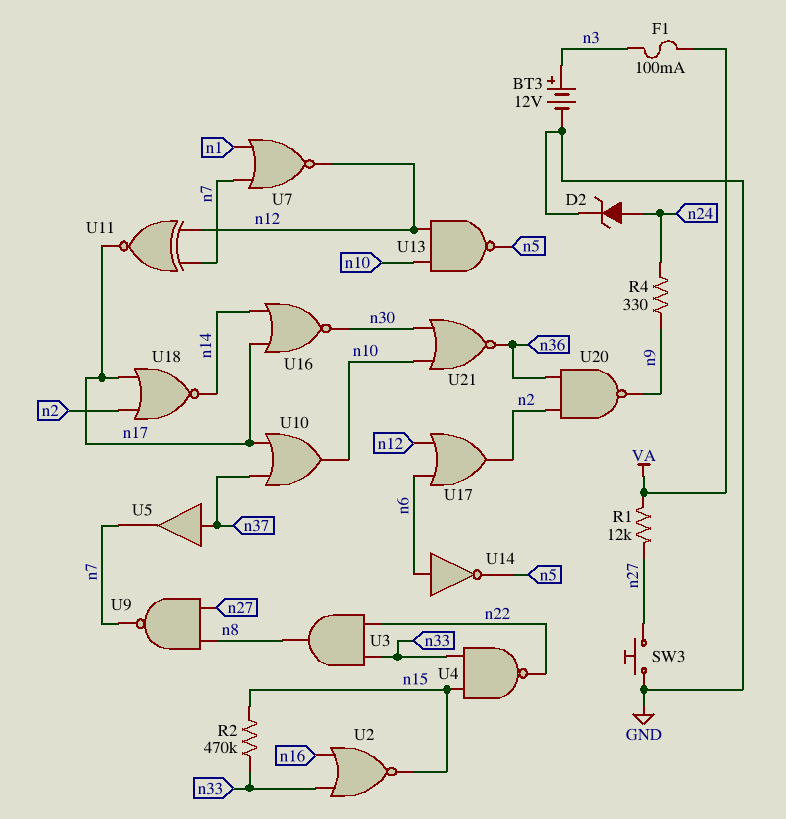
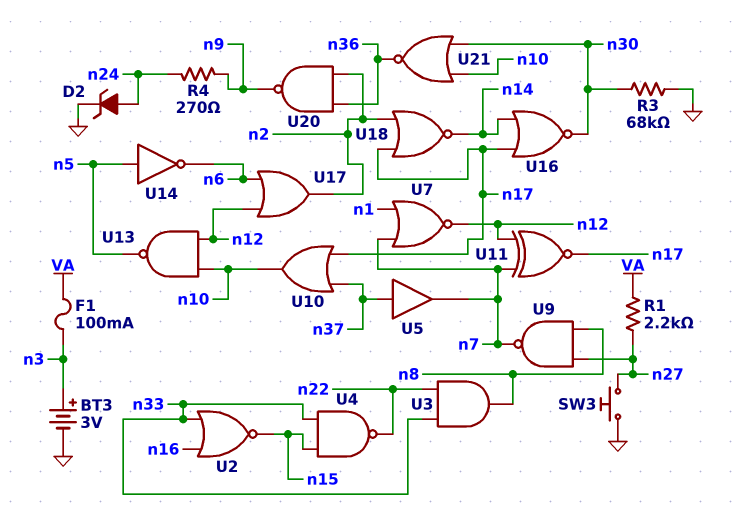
BT3: 12V (plus n3, minus GND) -> 3V (plus n3, minus GND)
R1: 12k (VA, n27) -> 2.2k (VA, n27)
R2: 470k (n15, n33) -> none
R3: none -> 68k (GND, n30)
R4: 330 (n9, n24) -> 270 (n9, n24)
U14: NOT (in n6, out n5) -> NOT (in n5, out n6)

